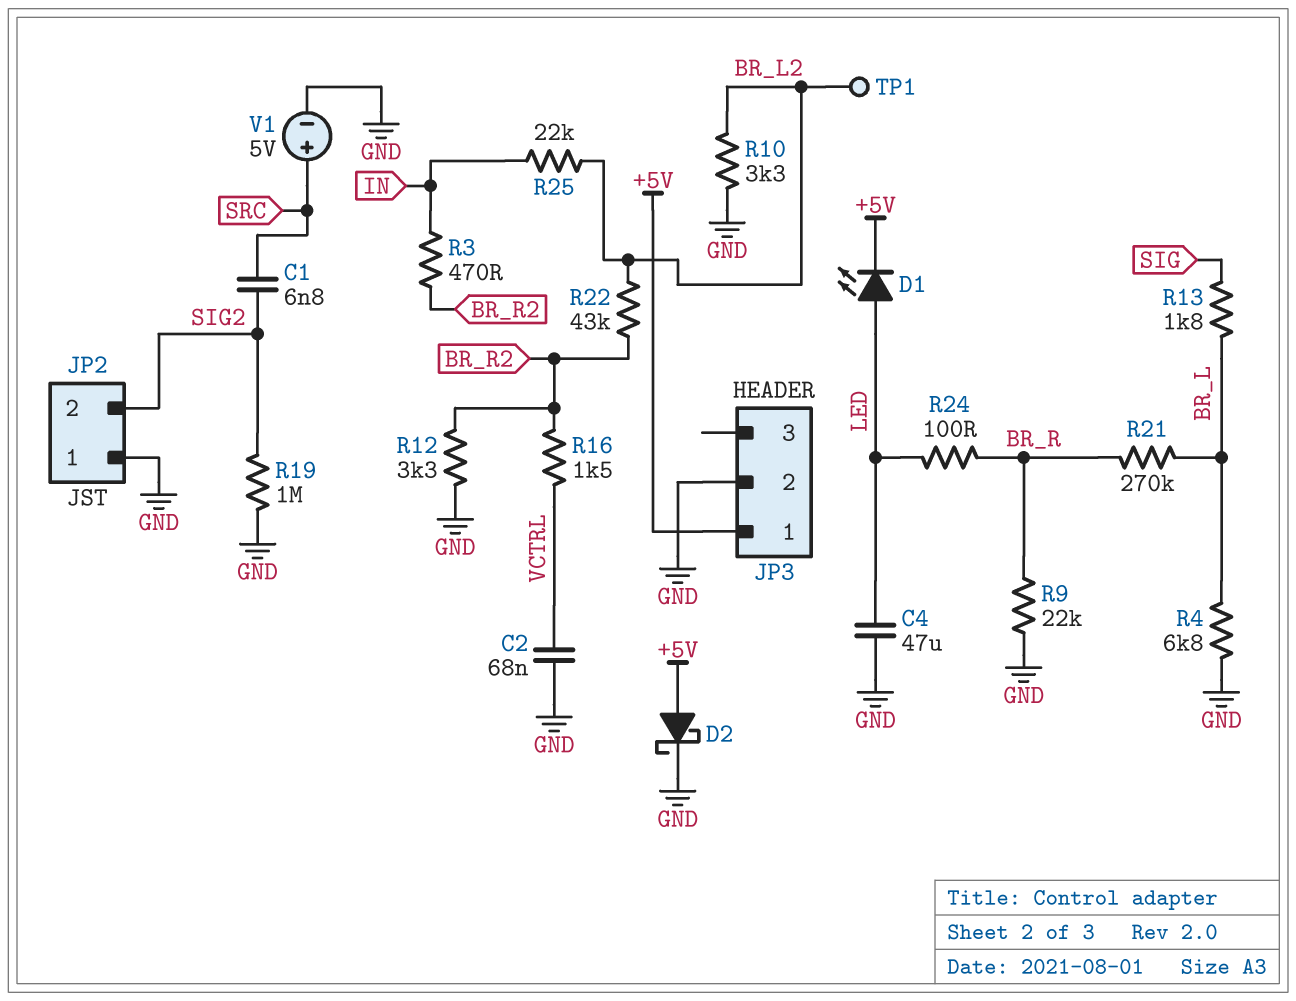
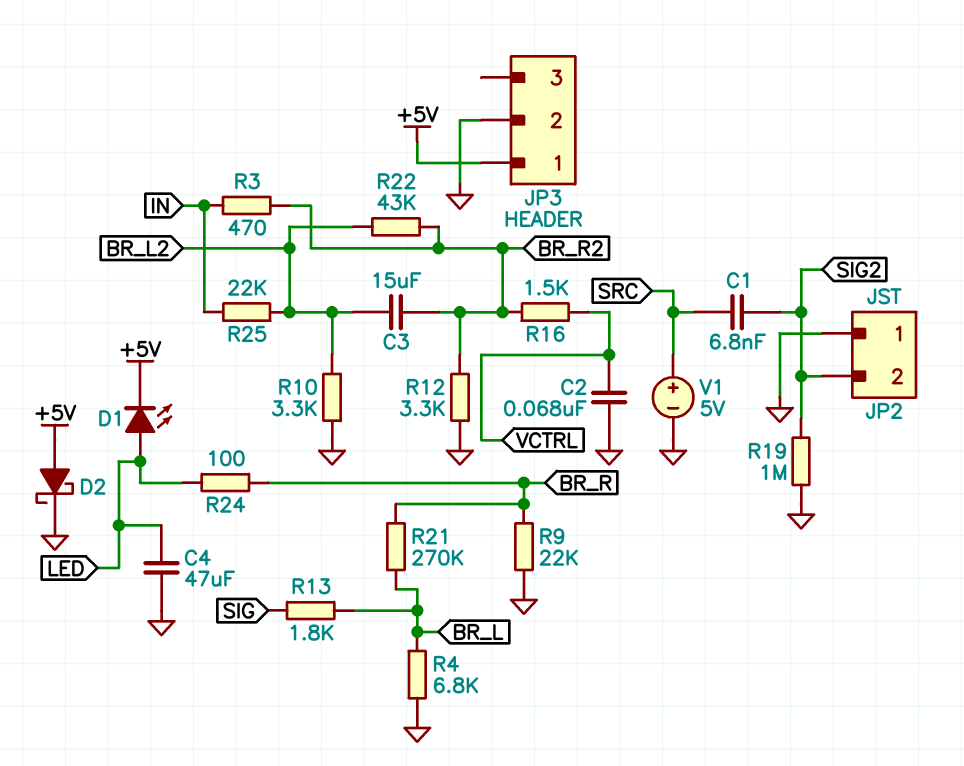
C3: none -> 15uF (BR_L2, BR_R2)
TP1: test point (BR_L2) -> none

